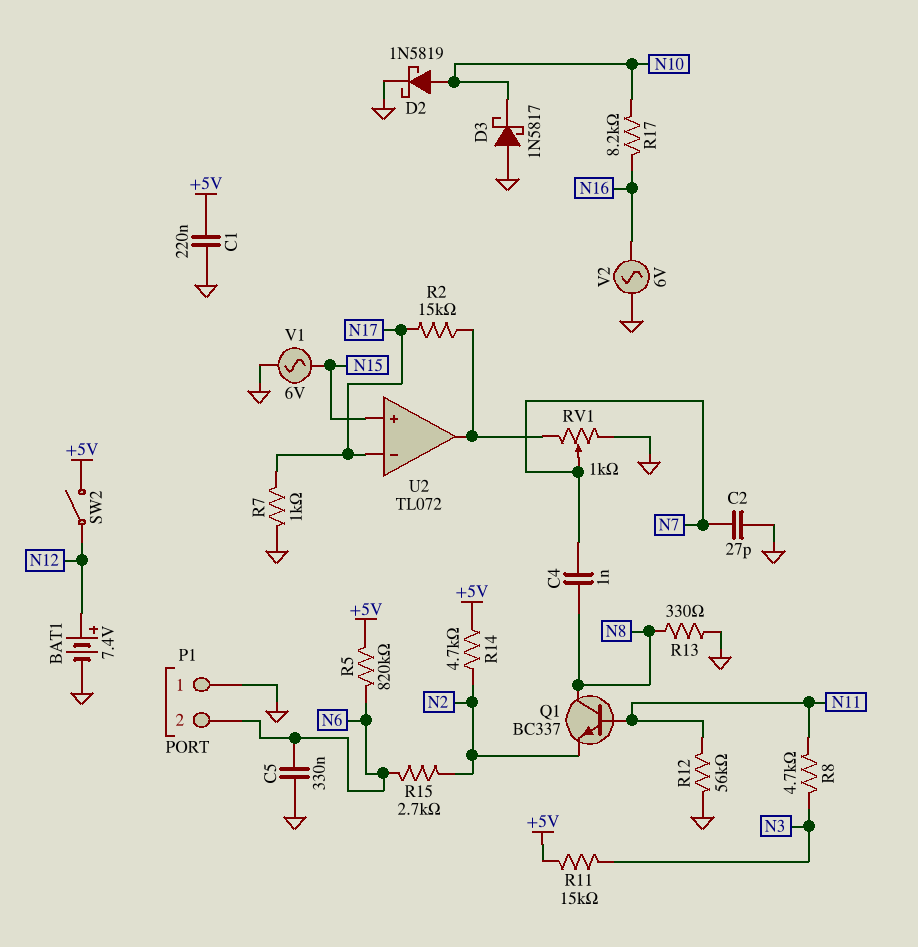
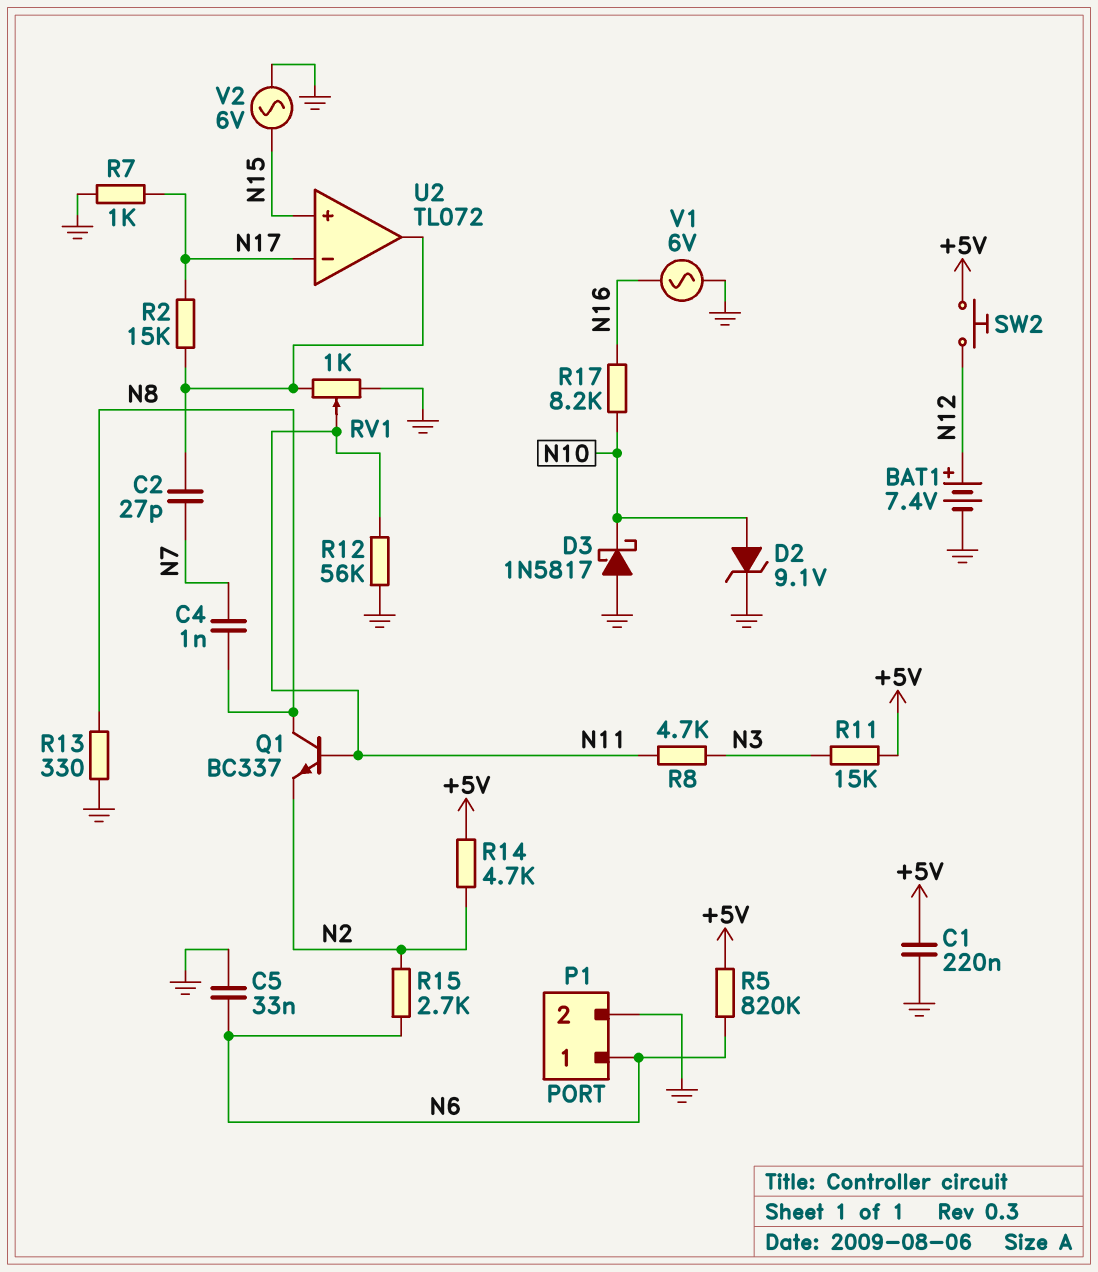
C2: 27pF (GND, N7) -> 27pF (N7, U2/out)
C5: 330nF (GND, N6) -> 33nF (GND, N6)
D2: schottky 1N5819 (A N10, K GND) -> zener 9.1V (A N10, K GND)
P1 pin 1: GND -> N6
P1 pin 2: N6 -> GND
RV1: 1k (GND, U2/out, wiper N7) -> 1k (GND, U2/out, wiper N11)
SW2: switch (+5V, N12) -> button (+5V, N12)
V1: AC 6V (GND, N15) -> AC 6V (GND, N16)
V2: AC 6V (GND, N16) -> AC 6V (GND, N15)

